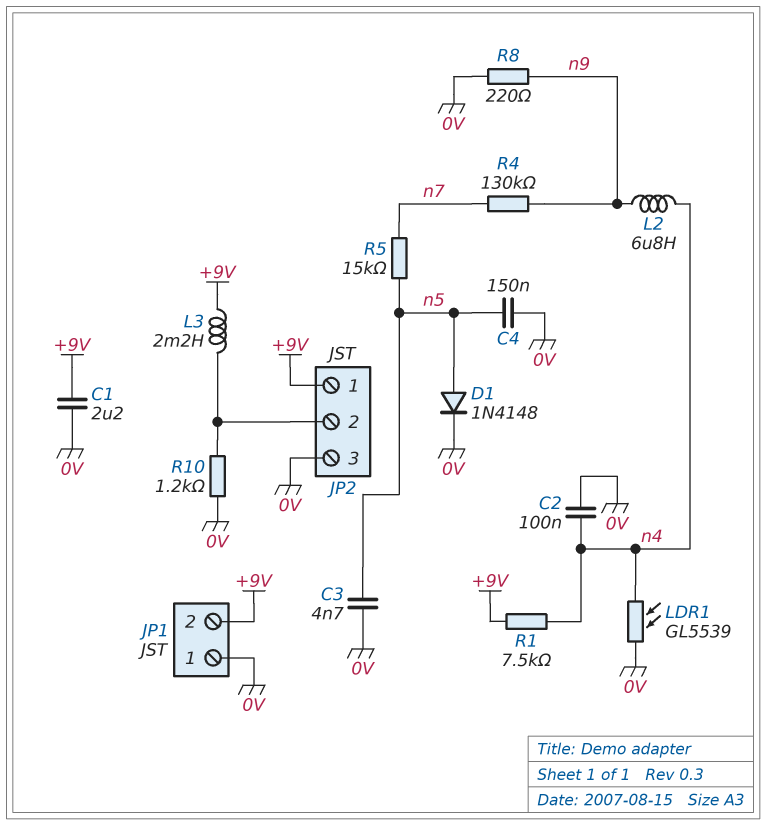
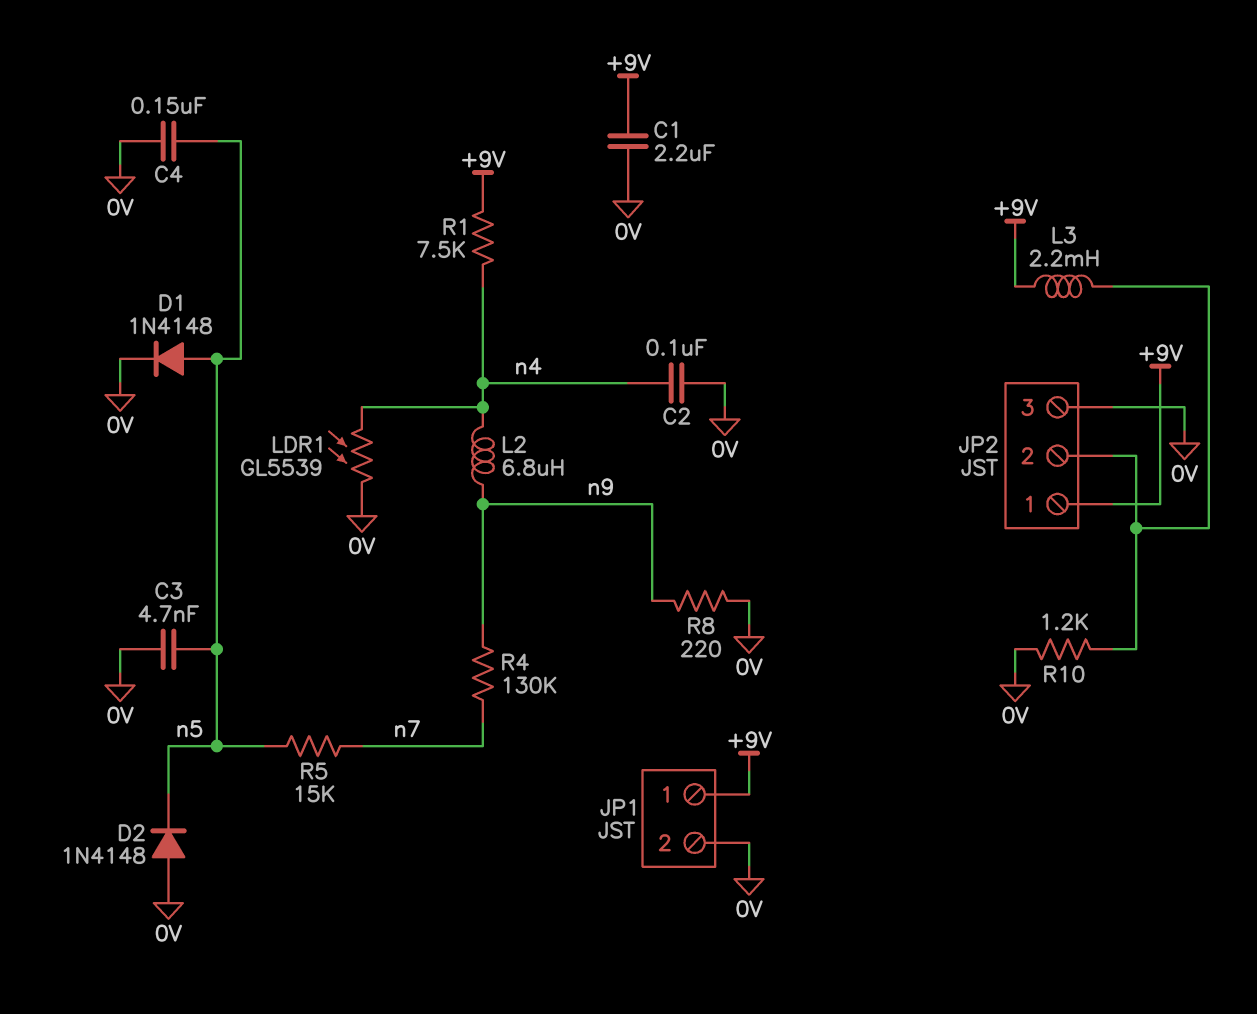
D2: none -> diode 1N4148 (A 0V, K n5)
JP1 pin 1: 0V -> +9V
JP1 pin 2: +9V -> 0V

